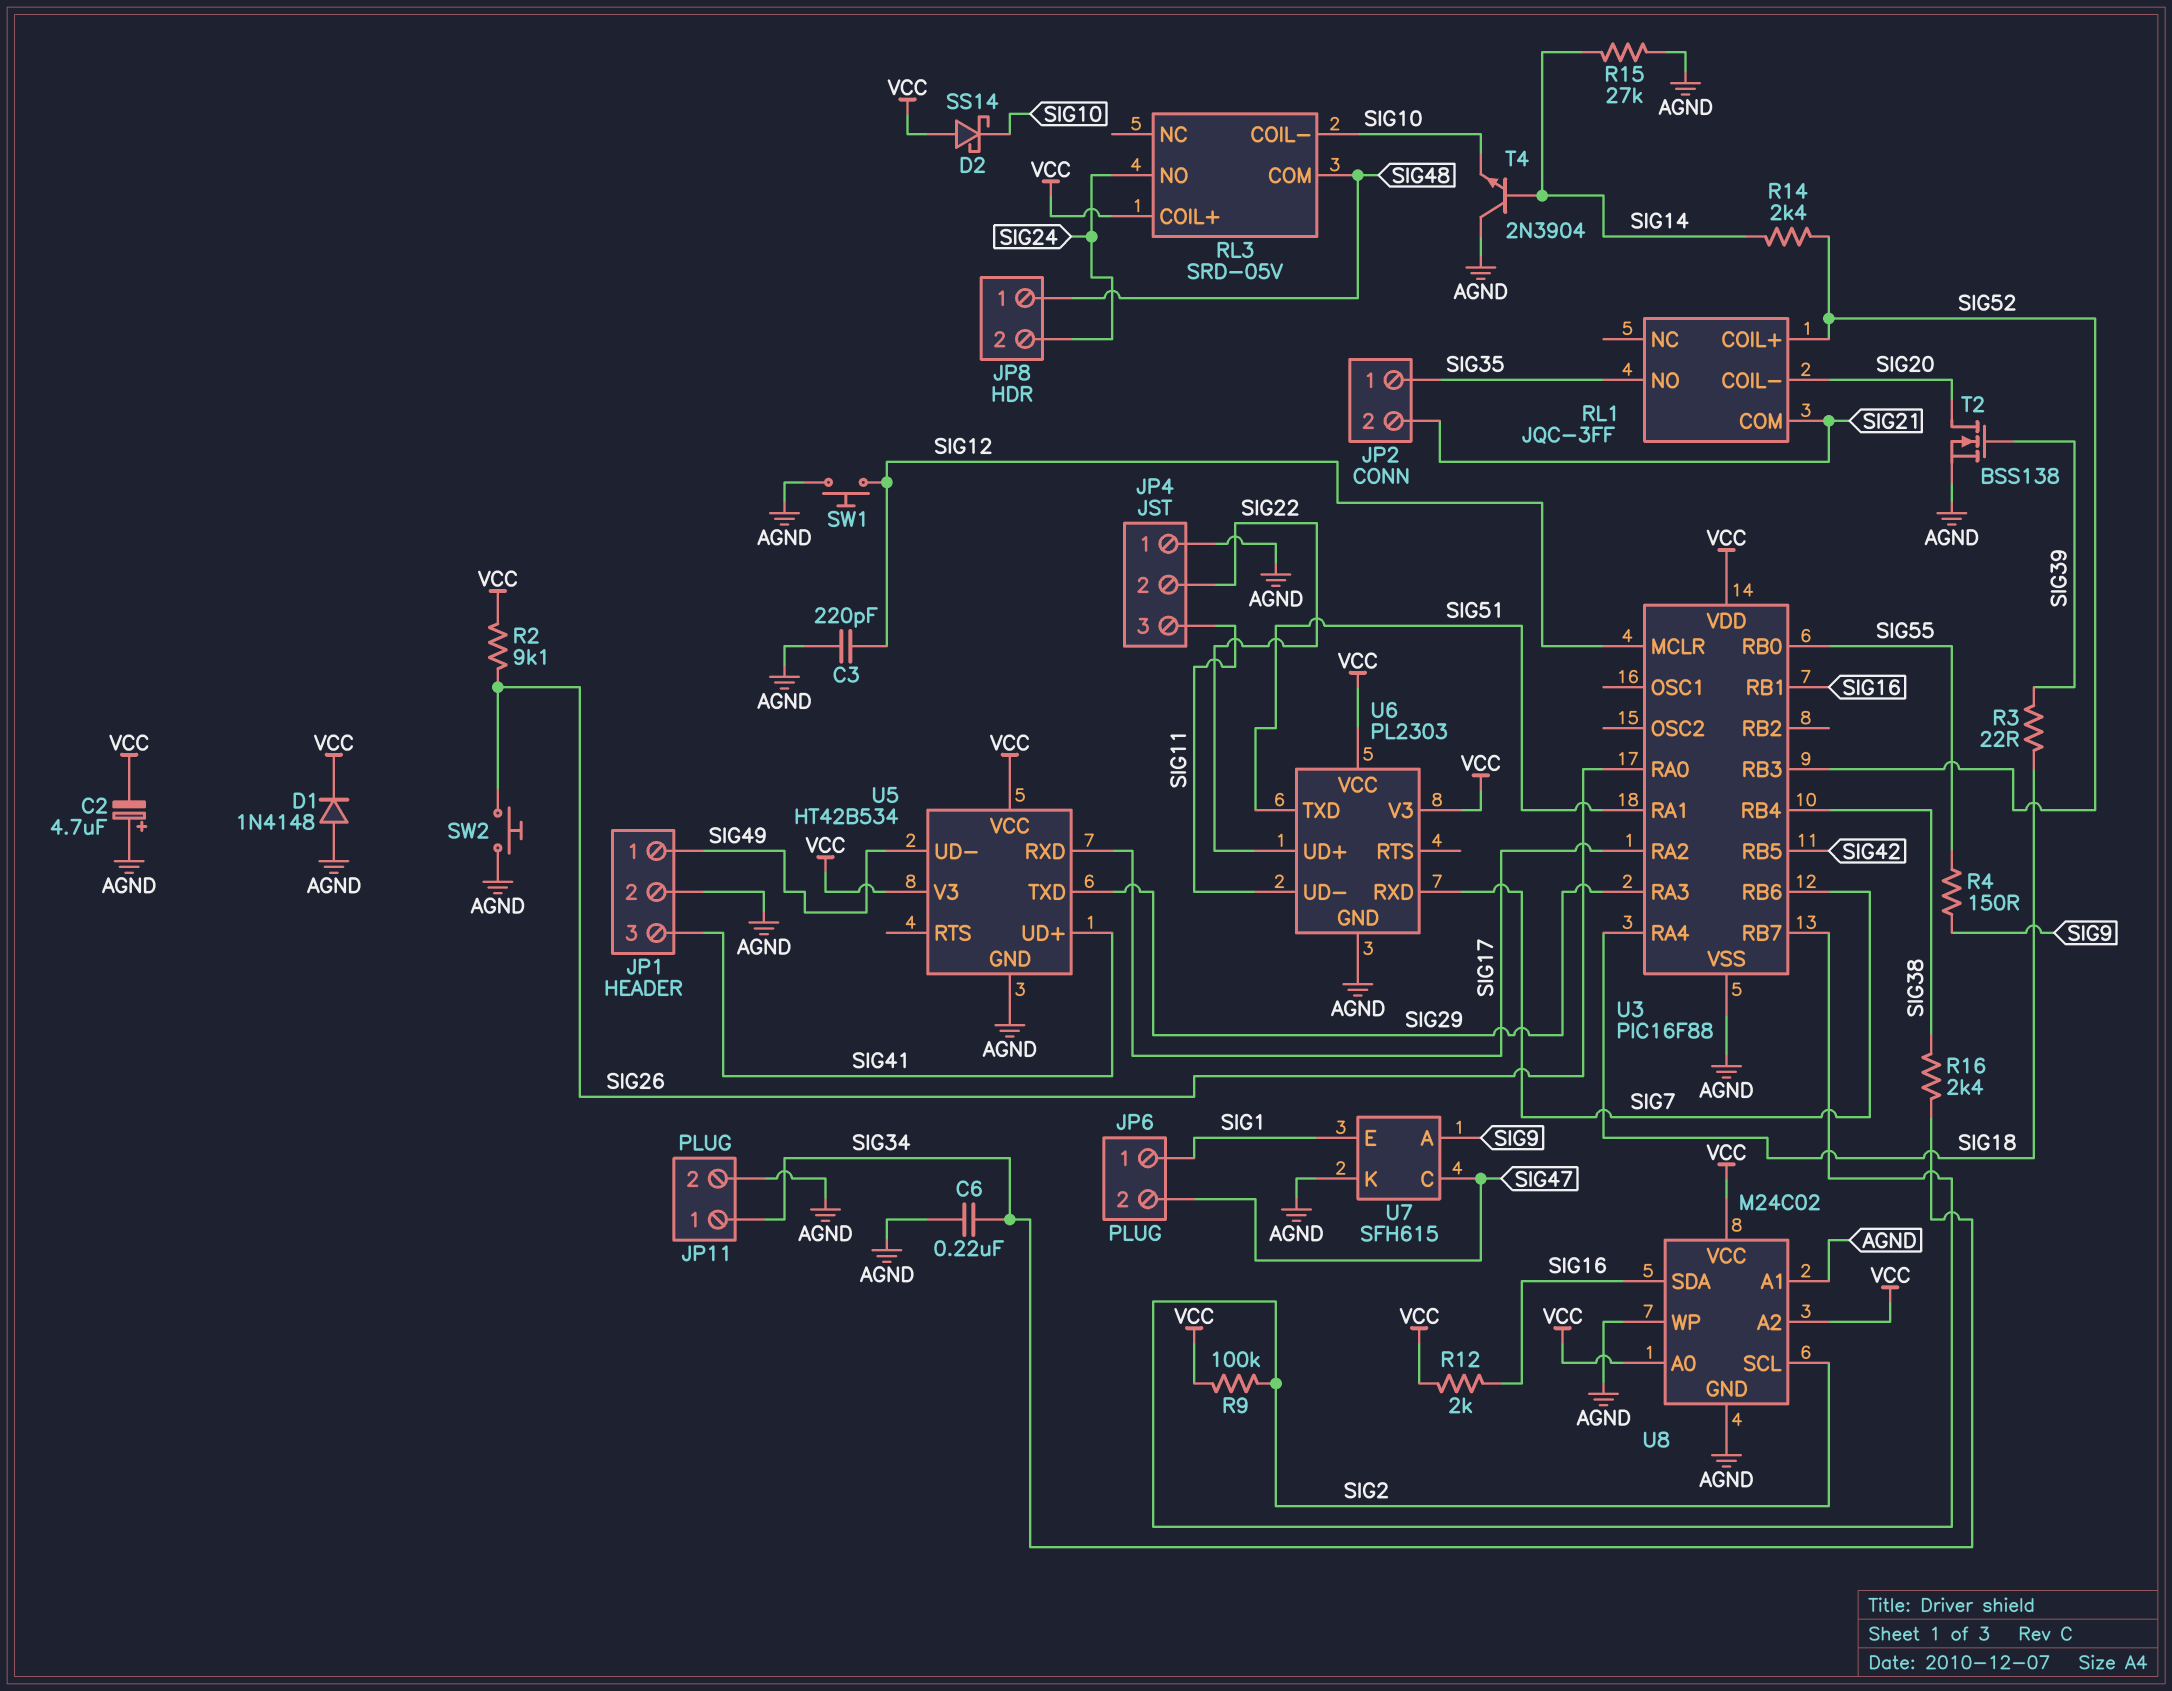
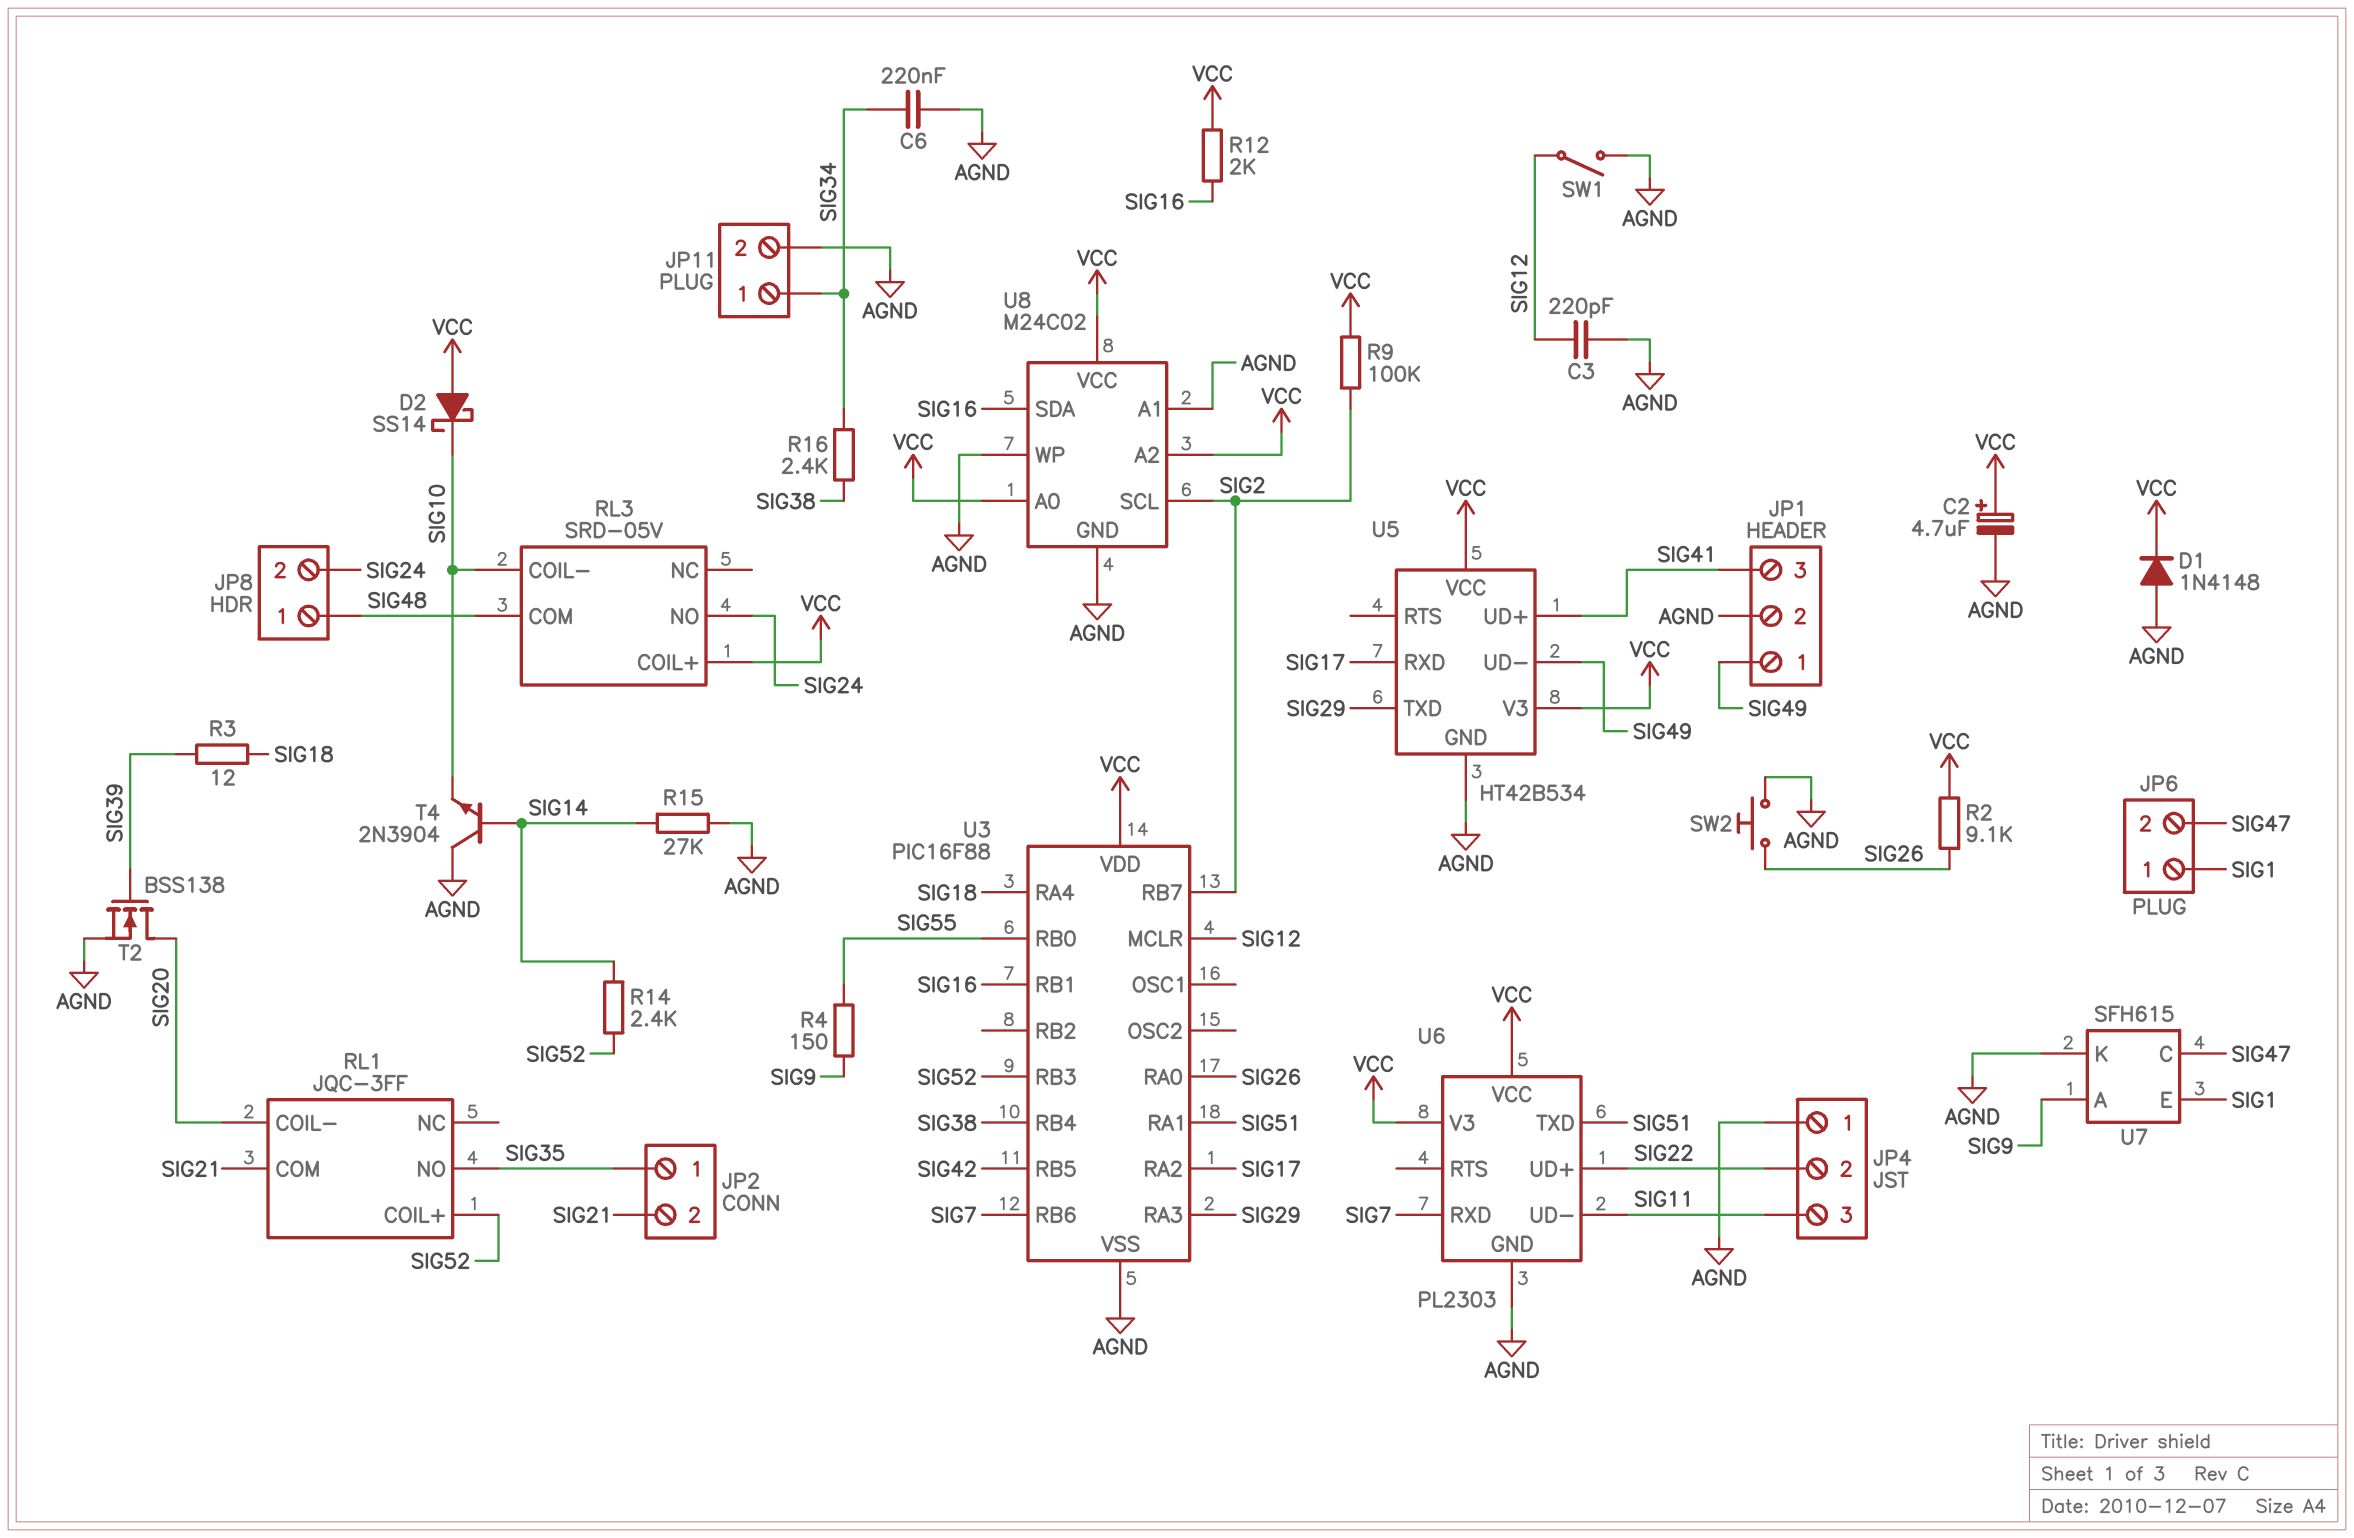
C2: 4.7uF (plus AGND, minus VCC) -> 4.7uF (plus VCC, minus AGND)
R3: 22 (SIG18, SIG39) -> 12 (SIG18, SIG39)
SW1: button (AGND, SIG12) -> switch (AGND, SIG12)

